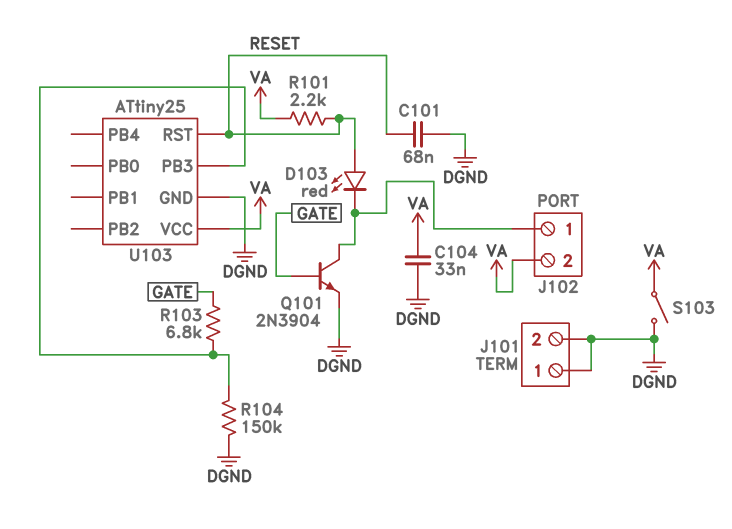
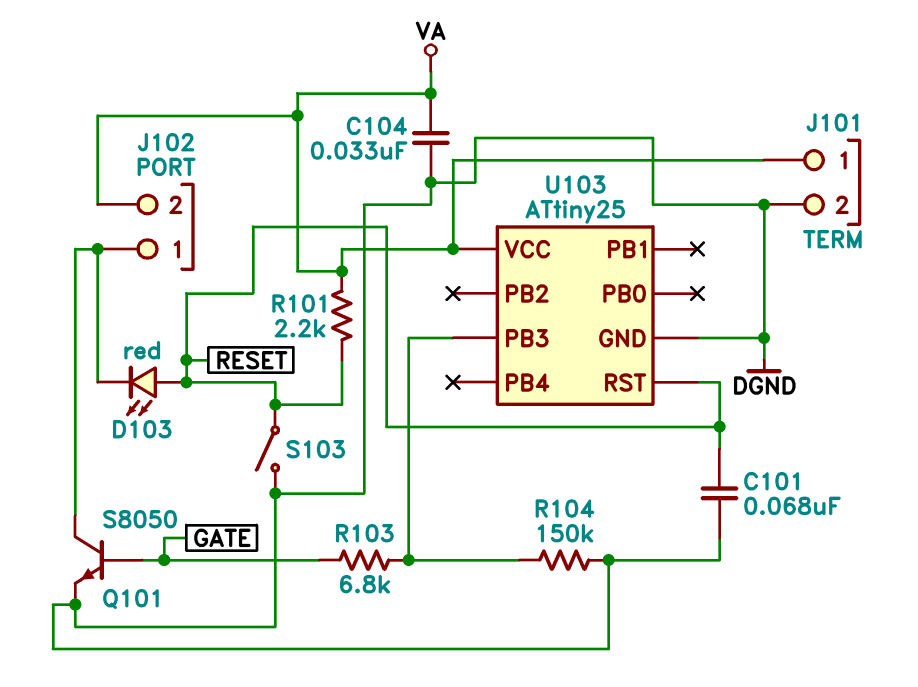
J101 pin 1: DGND -> VA
Q101: NPN 2N3904 (B GATE, C J102/1, E DGND) -> NPN S8050 (B GATE, C J102/1, E DGND)
S103: switch (DGND, VA) -> switch (DGND, RESET)

